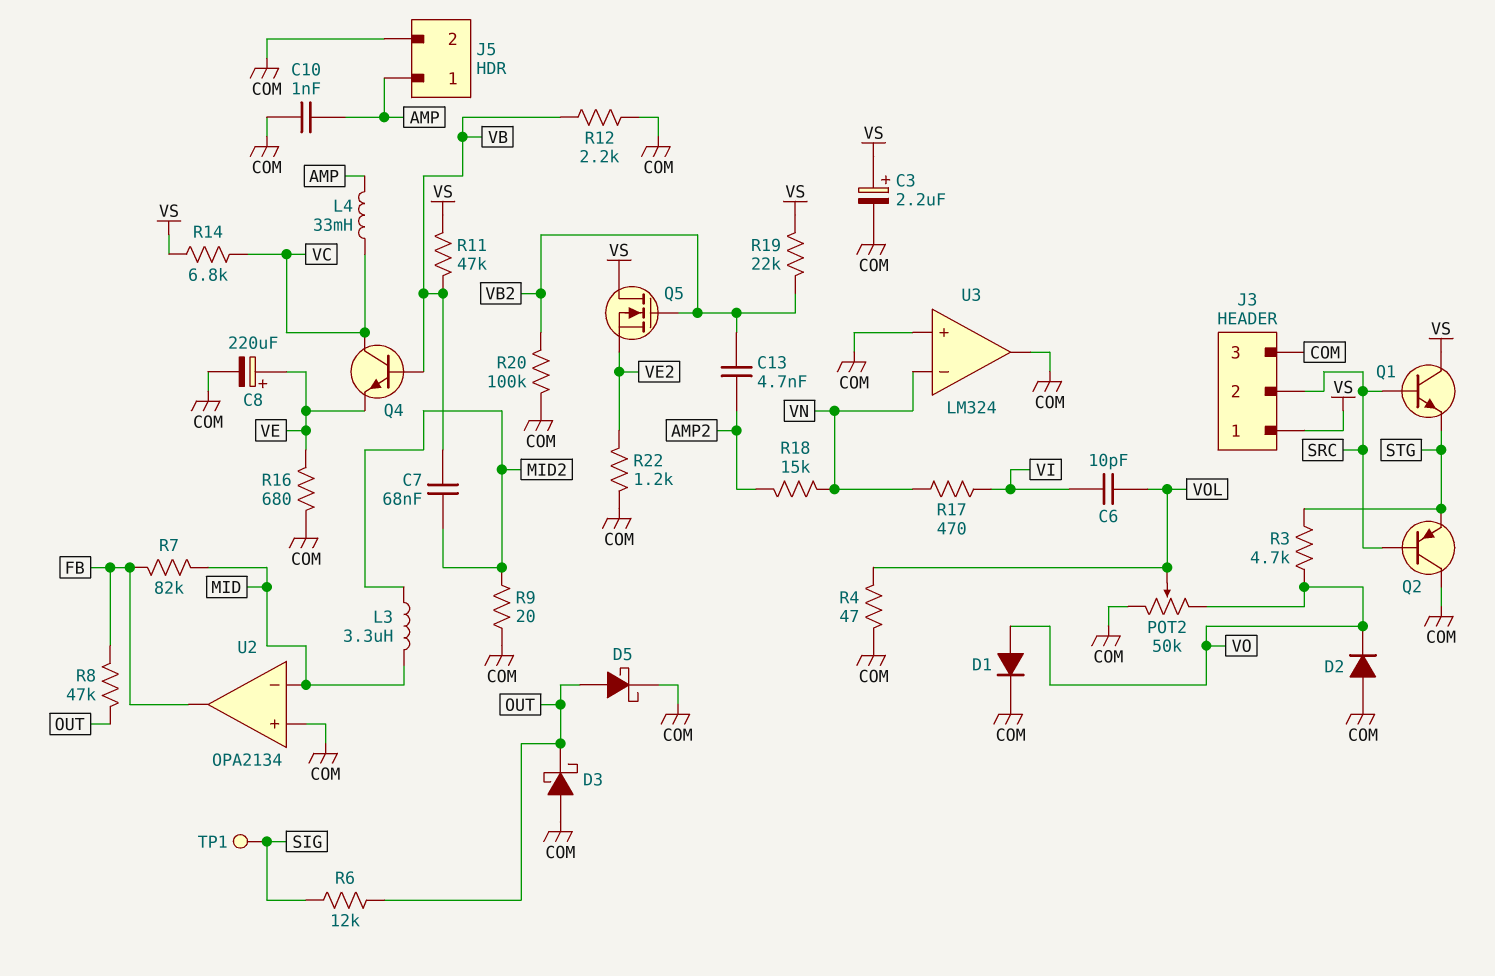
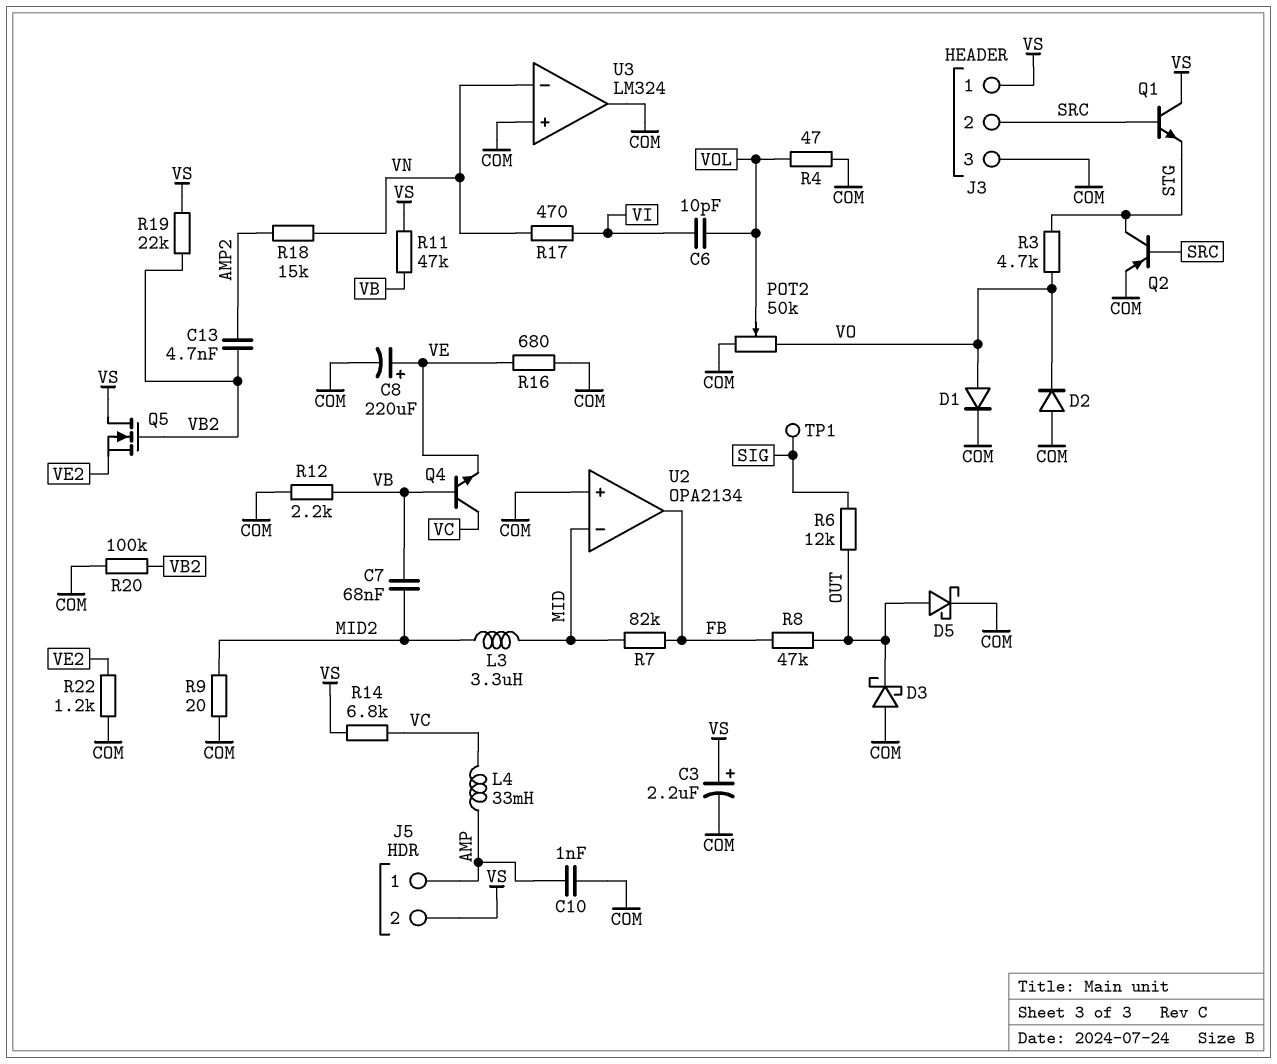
J5 pin 2: COM -> VS
Q2: PNP (B SRC, C COM, E STG) -> PNP (B SRC, C STG, E COM)

